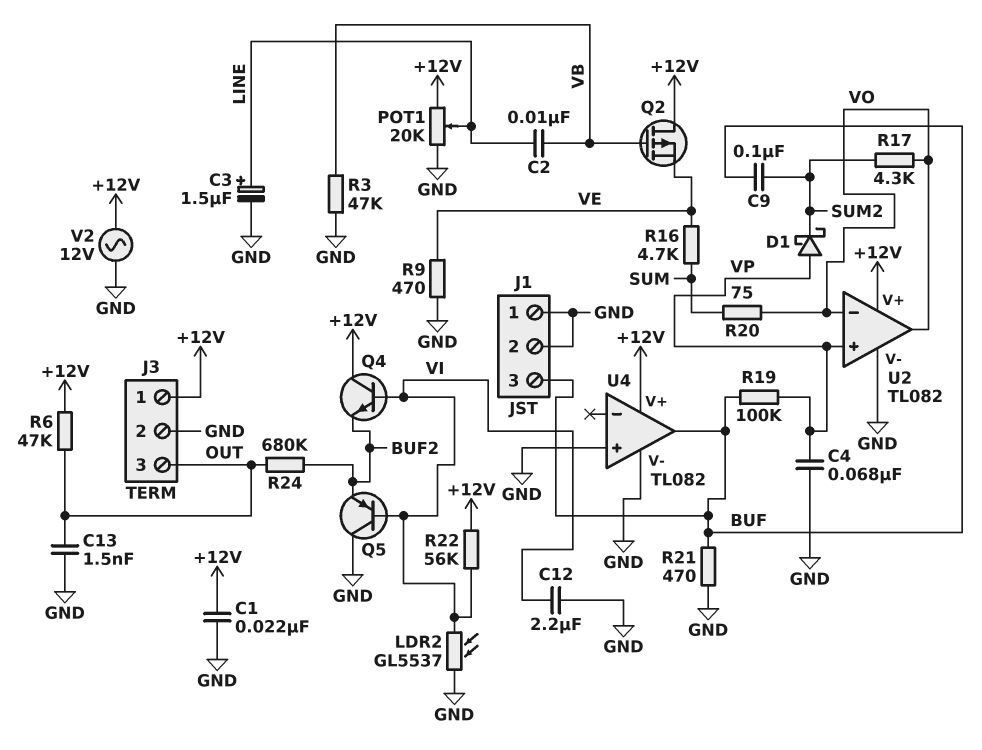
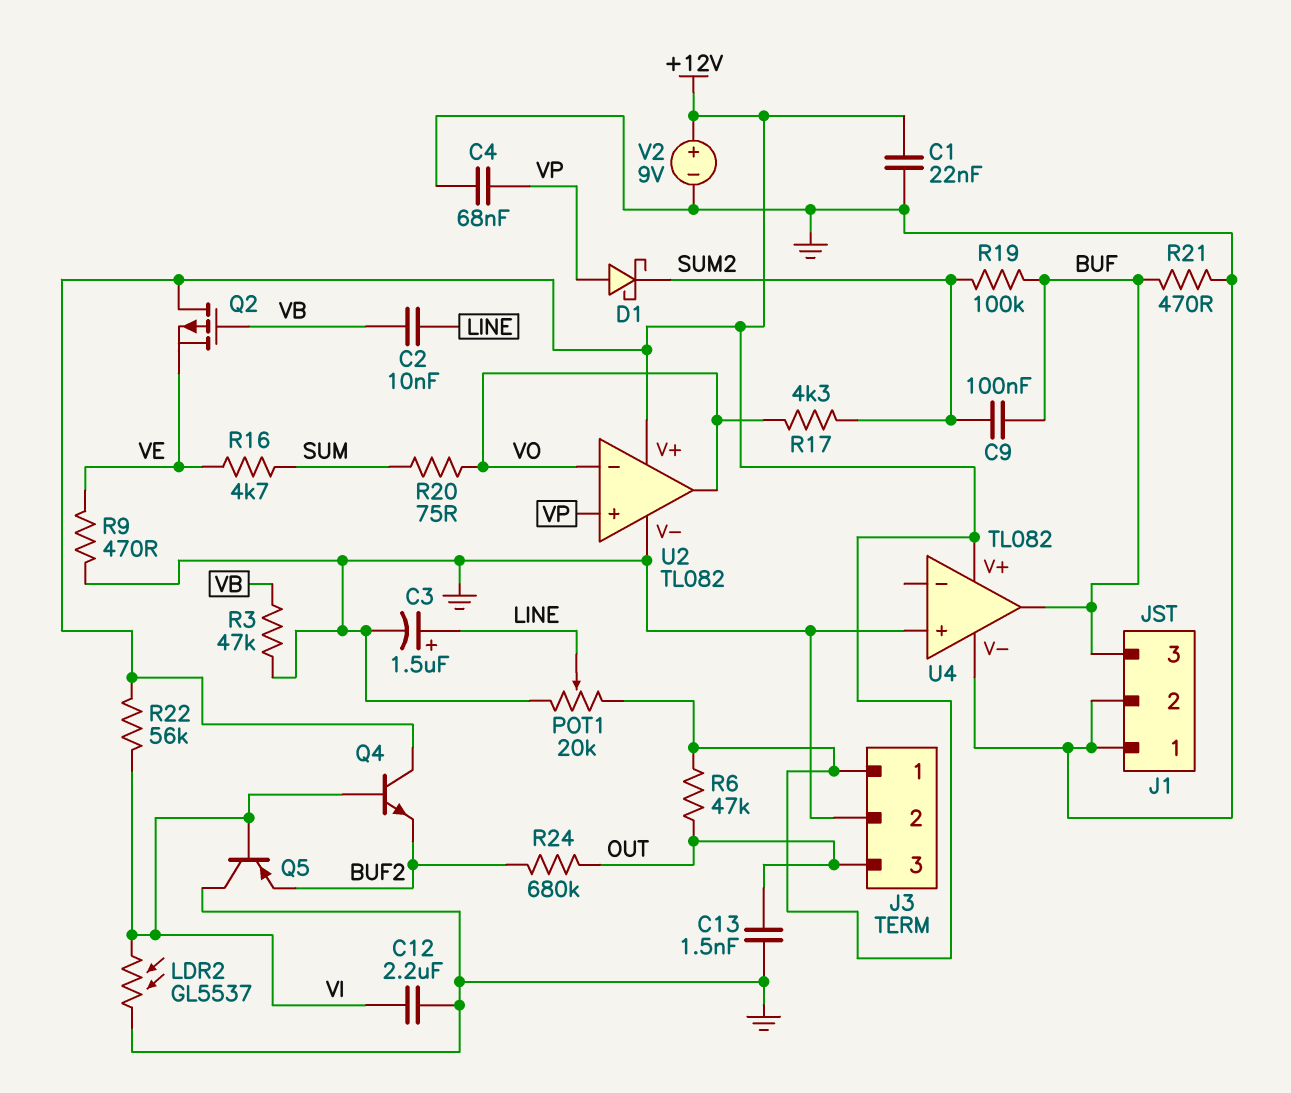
R19: 100k (BUF, VP) -> 100k (BUF, SUM2)
V2: AC 12V (+12V, GND) -> 9V (plus +12V, minus GND)

